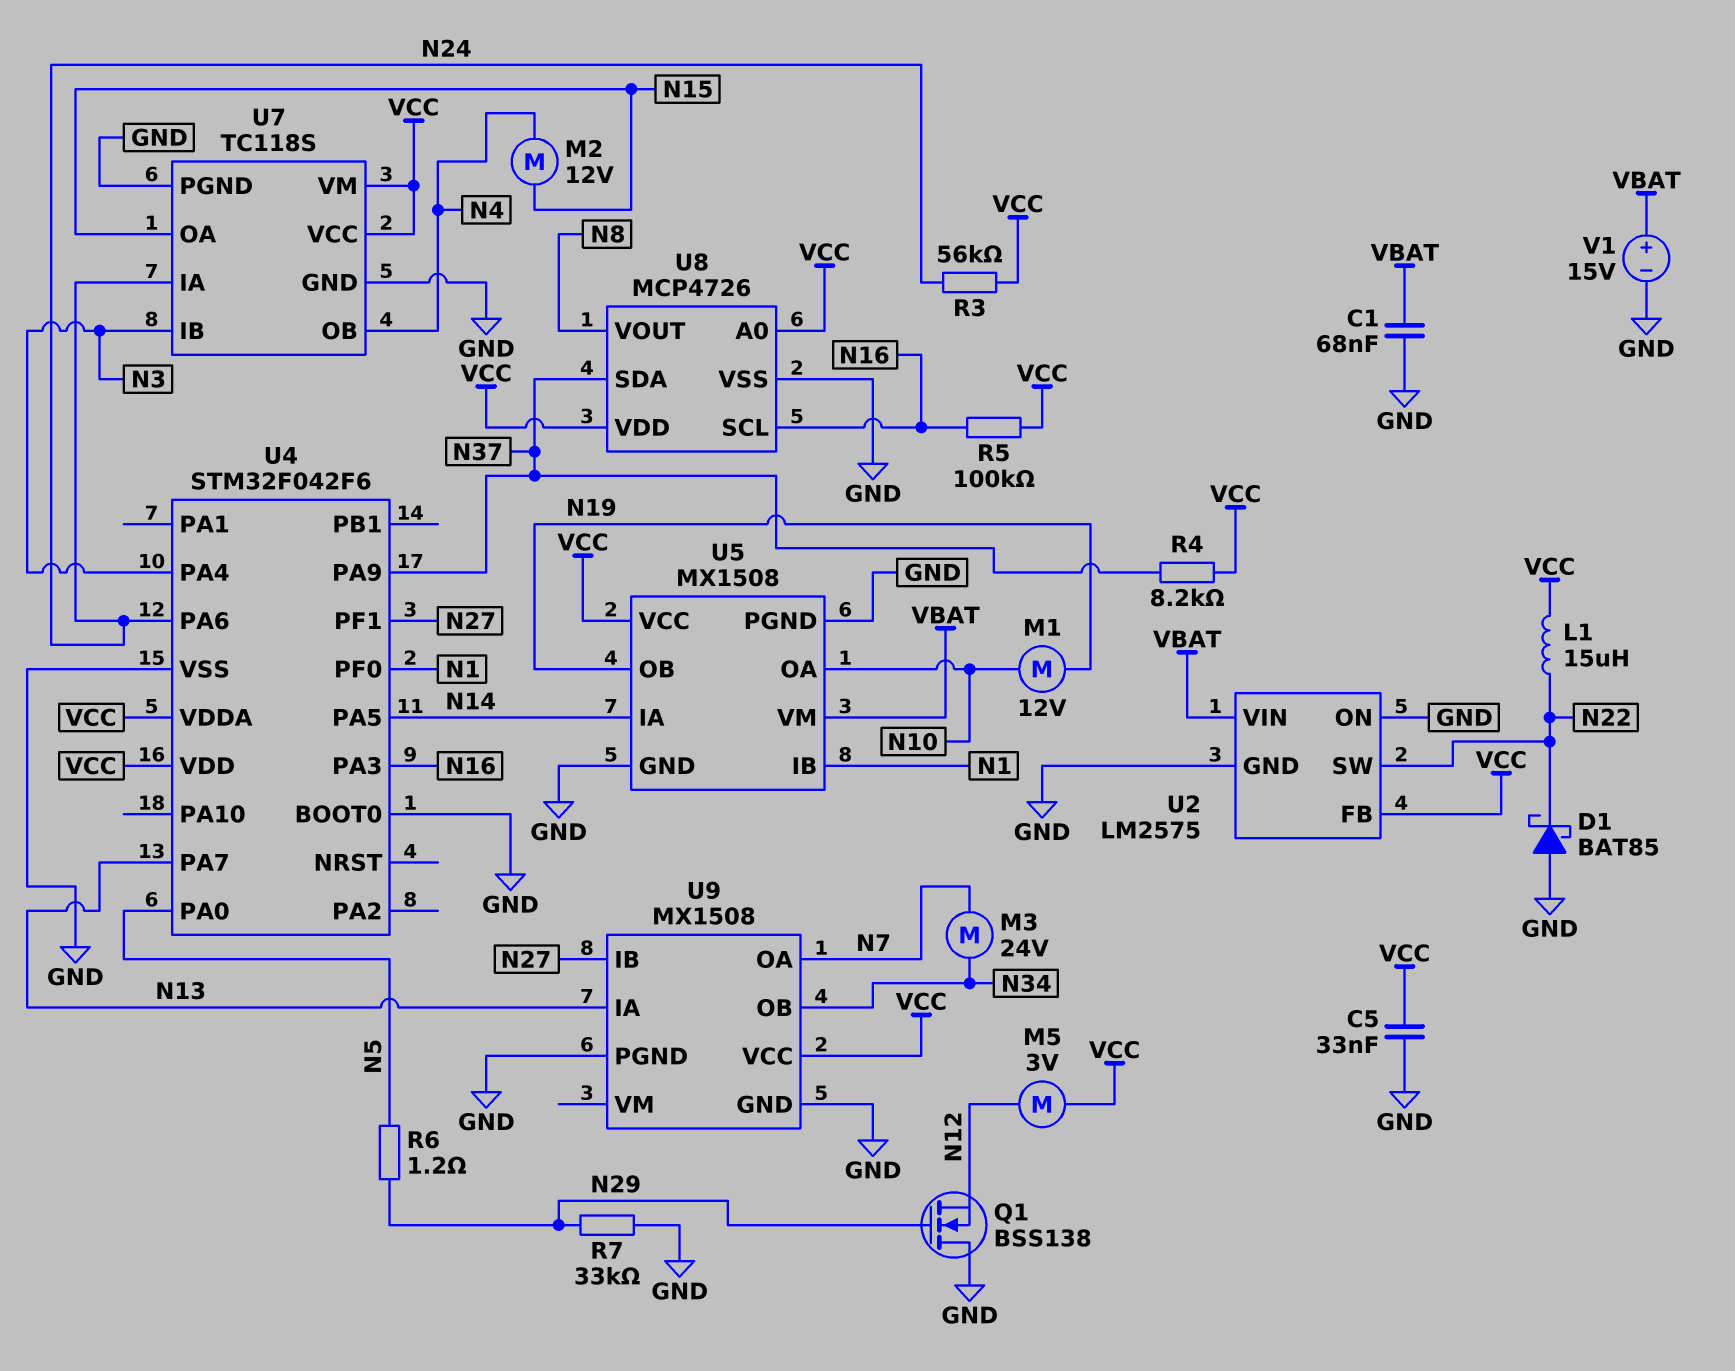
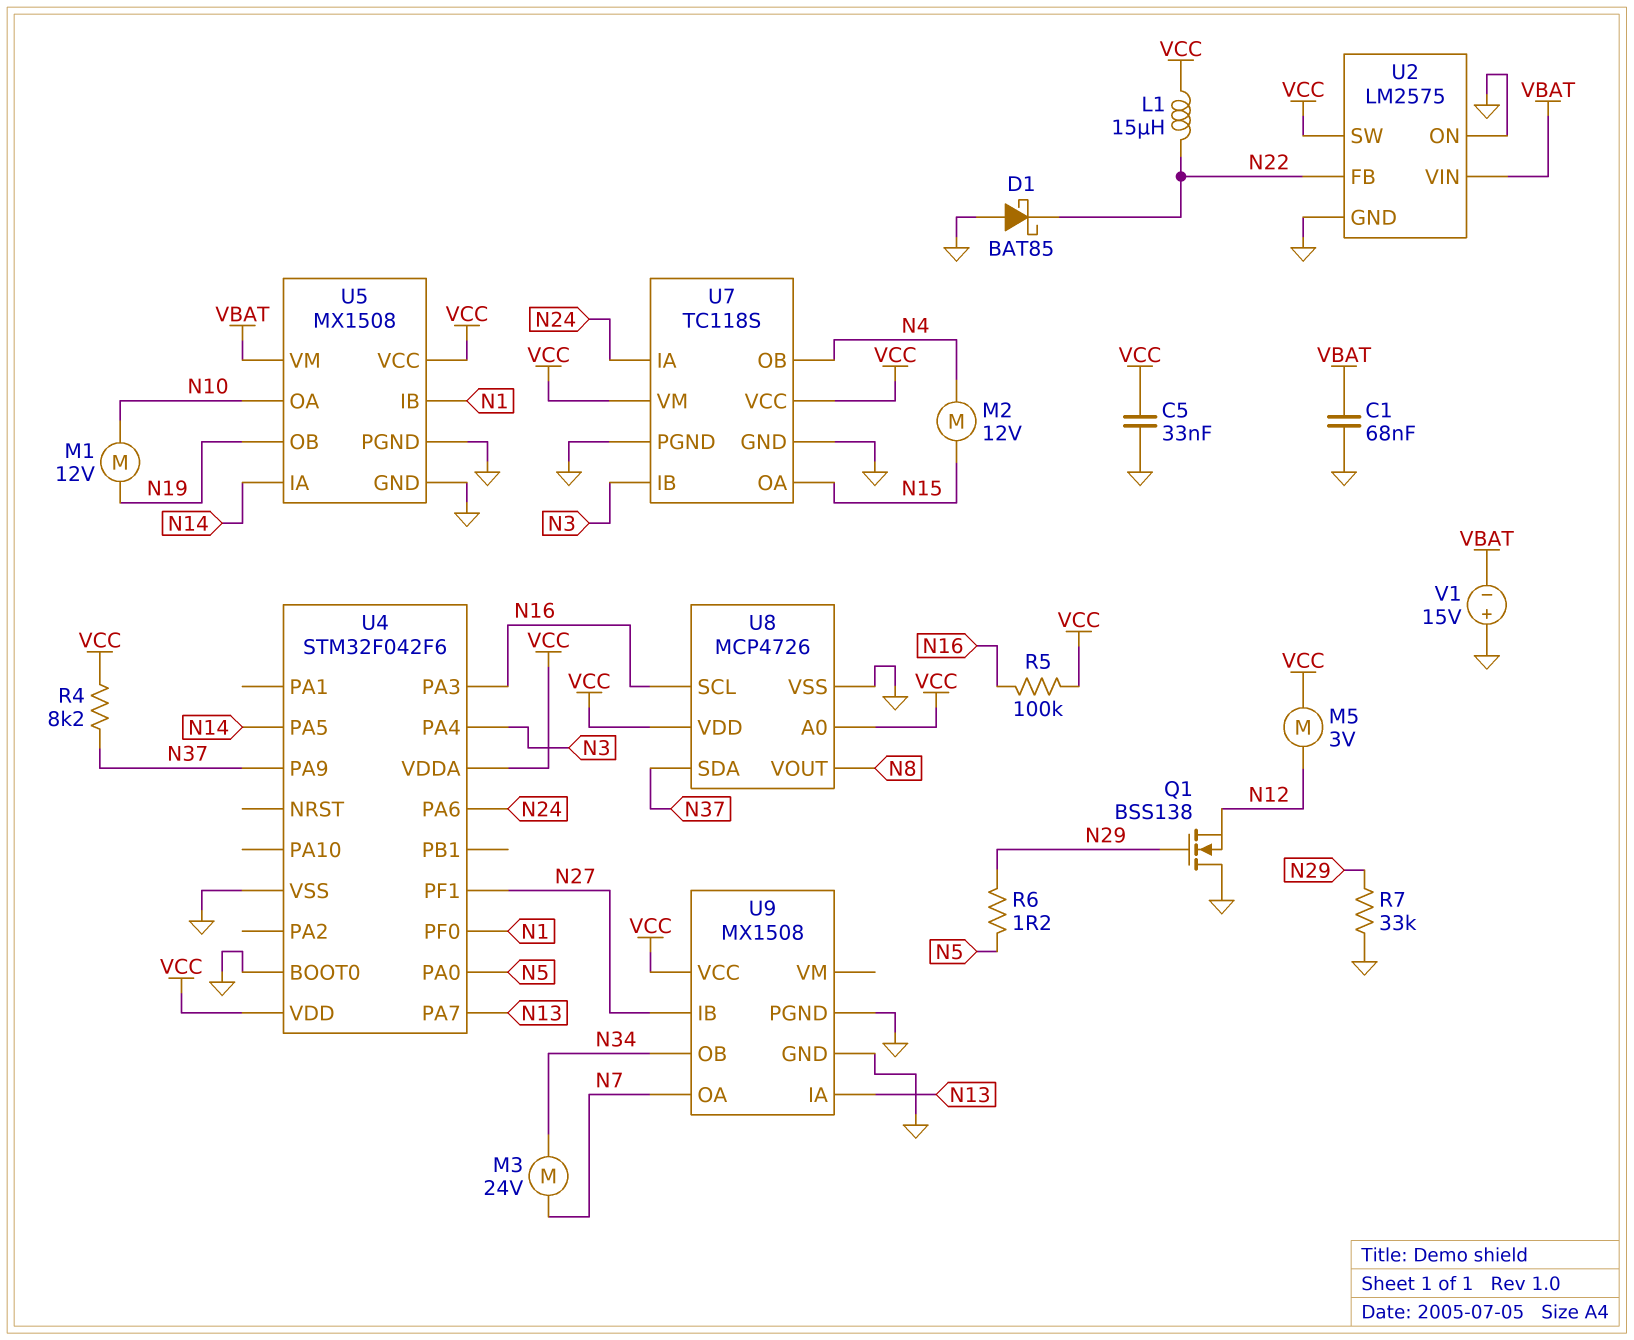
R3: 56k (N24, VCC) -> none
U2 pin FB: VCC -> N22
U2 pin SW: N22 -> VCC
V1: 15V (plus VBAT, minus GND) -> 15V (plus GND, minus VBAT)

